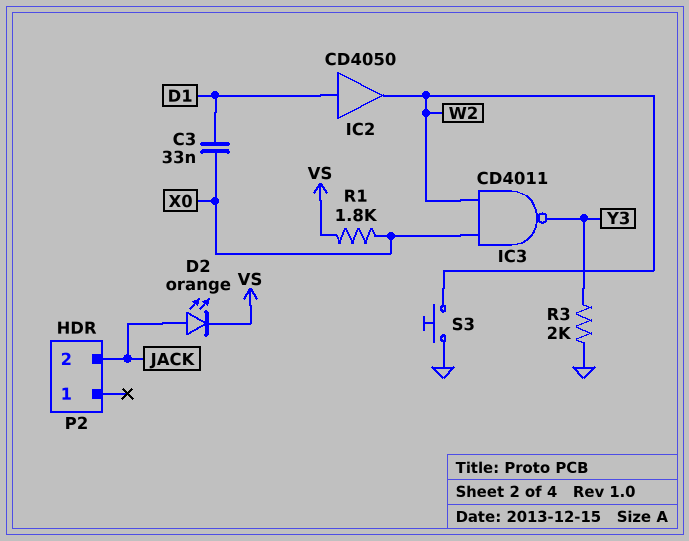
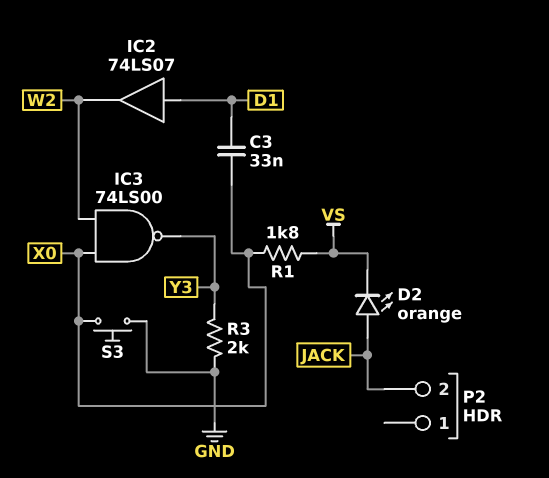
IC2: buffer CD4050 (in D1, out W2) -> buffer 74LS07 (in D1, out W2)
IC3: NAND CD4011 (in W2, in X0, out Y3) -> NAND 74LS00 (in W2, in X0, out Y3)
S3: button (GND, W2) -> button (GND, X0)

